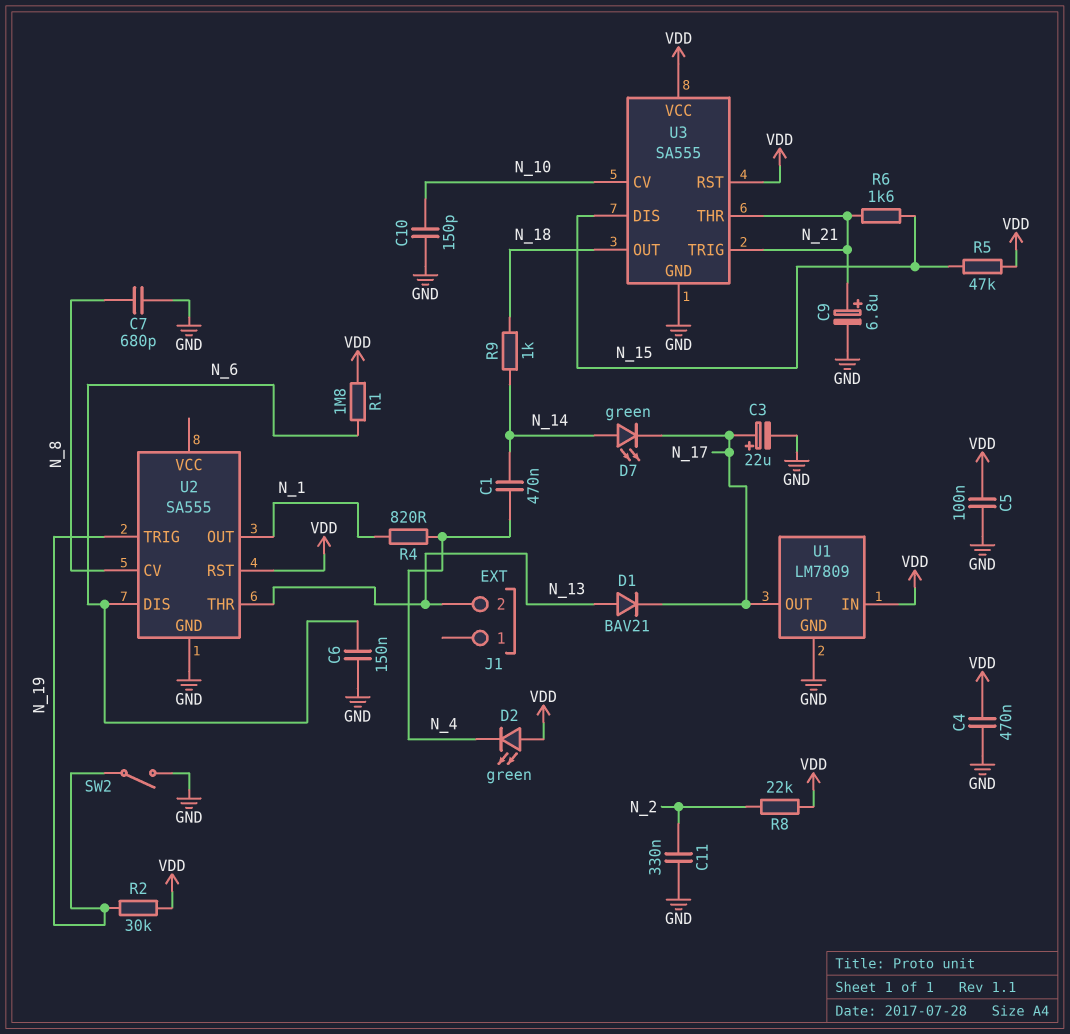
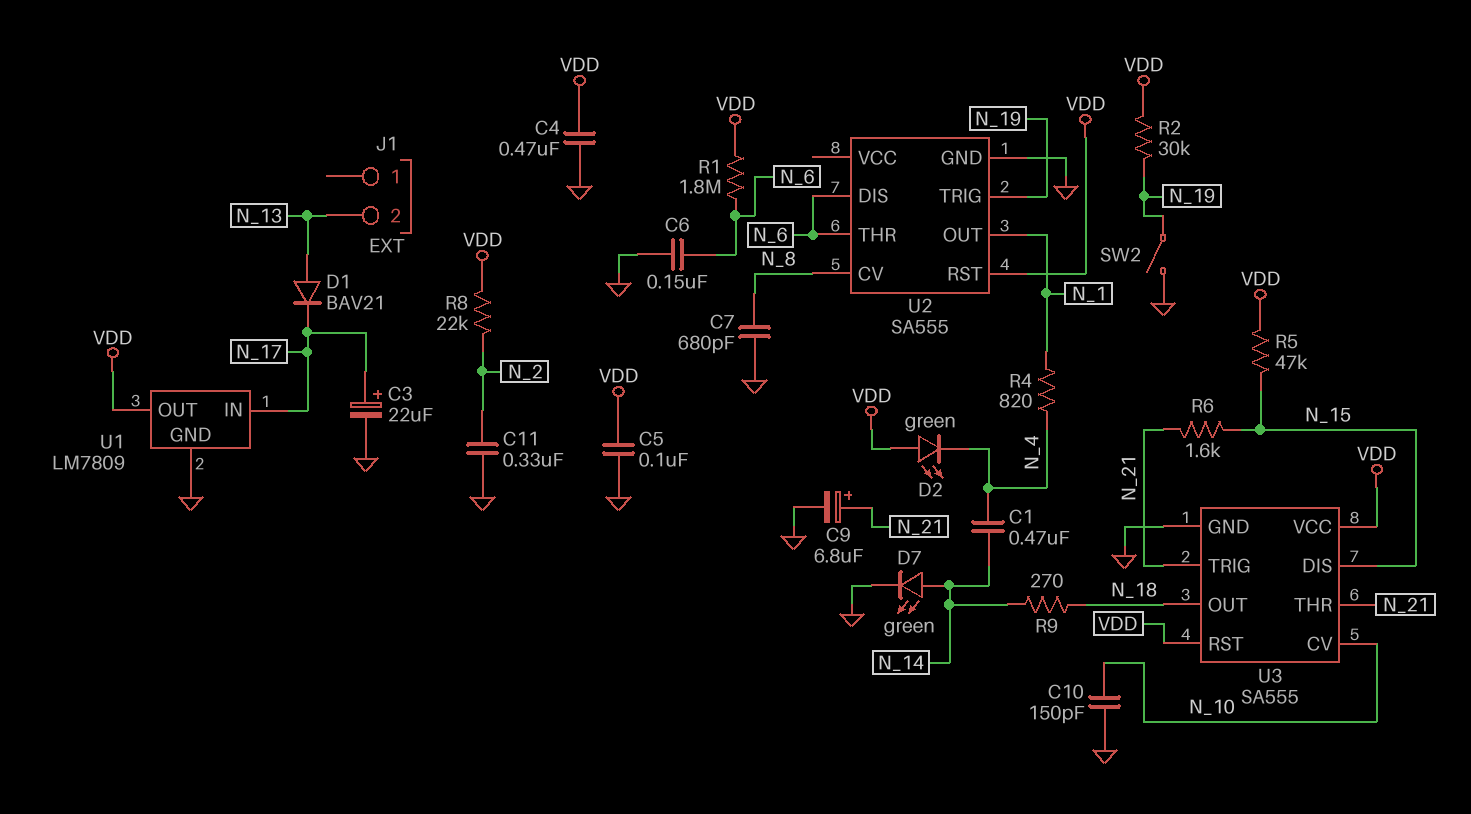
D7: LED green (A N_14, K N_17) -> LED green (A N_14, K GND)
R9: 1k (N_14, N_18) -> 270 (N_14, N_18)
U1 pin IN: VDD -> N_17
U1 pin OUT: N_17 -> VDD
U2 pin THR: N_13 -> N_6

